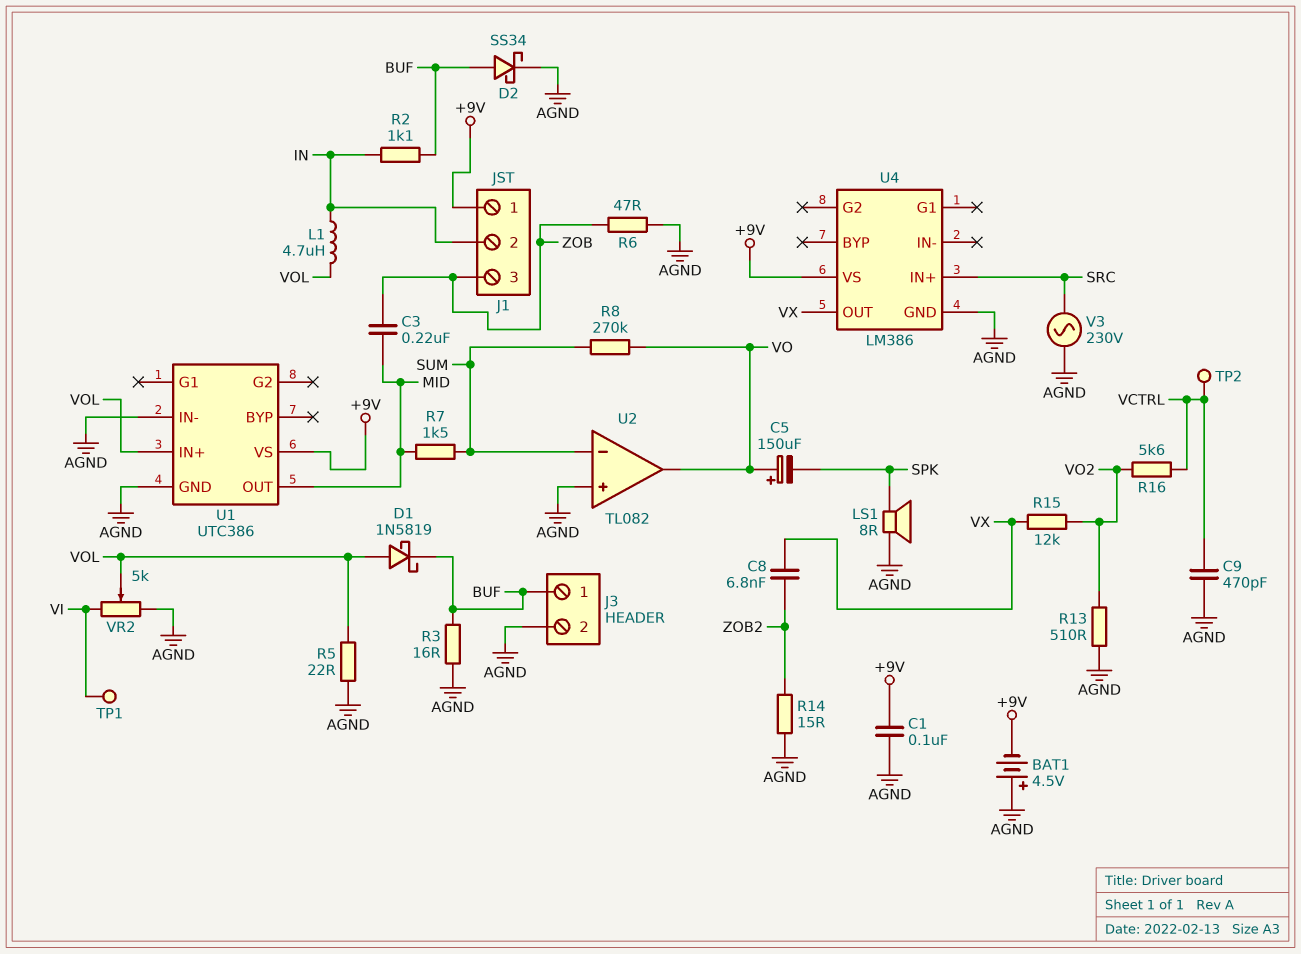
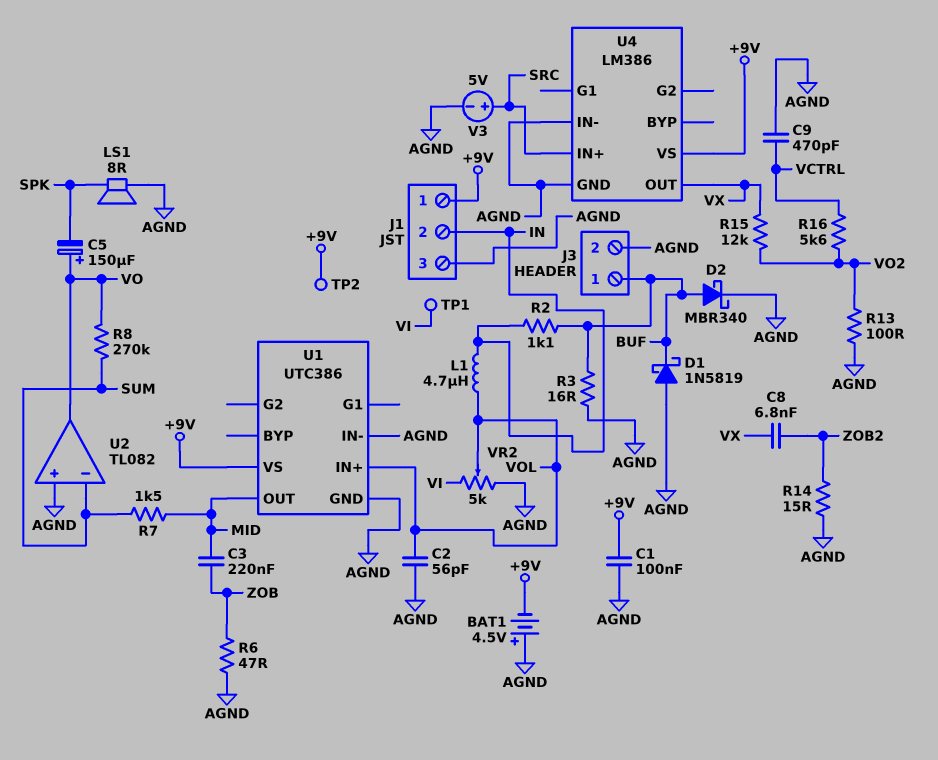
C2: none -> 56pF (AGND, VOL)
D1: schottky 1N5819 (A VOL, K BUF) -> schottky 1N5819 (A AGND, K BUF)
D2: schottky SS34 (A BUF, K AGND) -> schottky MBR340 (A BUF, K AGND)
J1 pin 3: ZOB -> AGND
R5: 22 (AGND, VOL) -> none
R13: 510 (AGND, VO2) -> 100 (AGND, VO2)
TP2: test point (VCTRL) -> test point (+9V)
U4 pin IN-: none -> AGND
V3: AC 230V (AGND, SRC) -> 5V (plus SRC, minus AGND)

